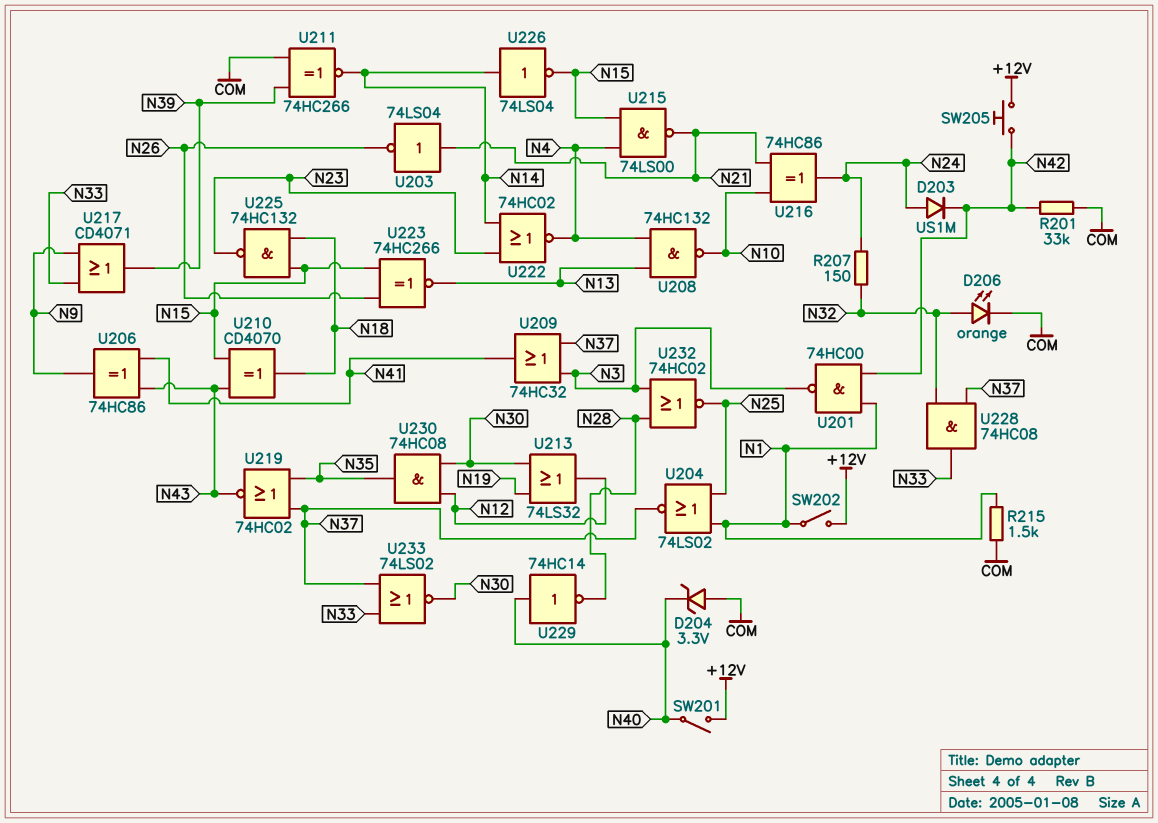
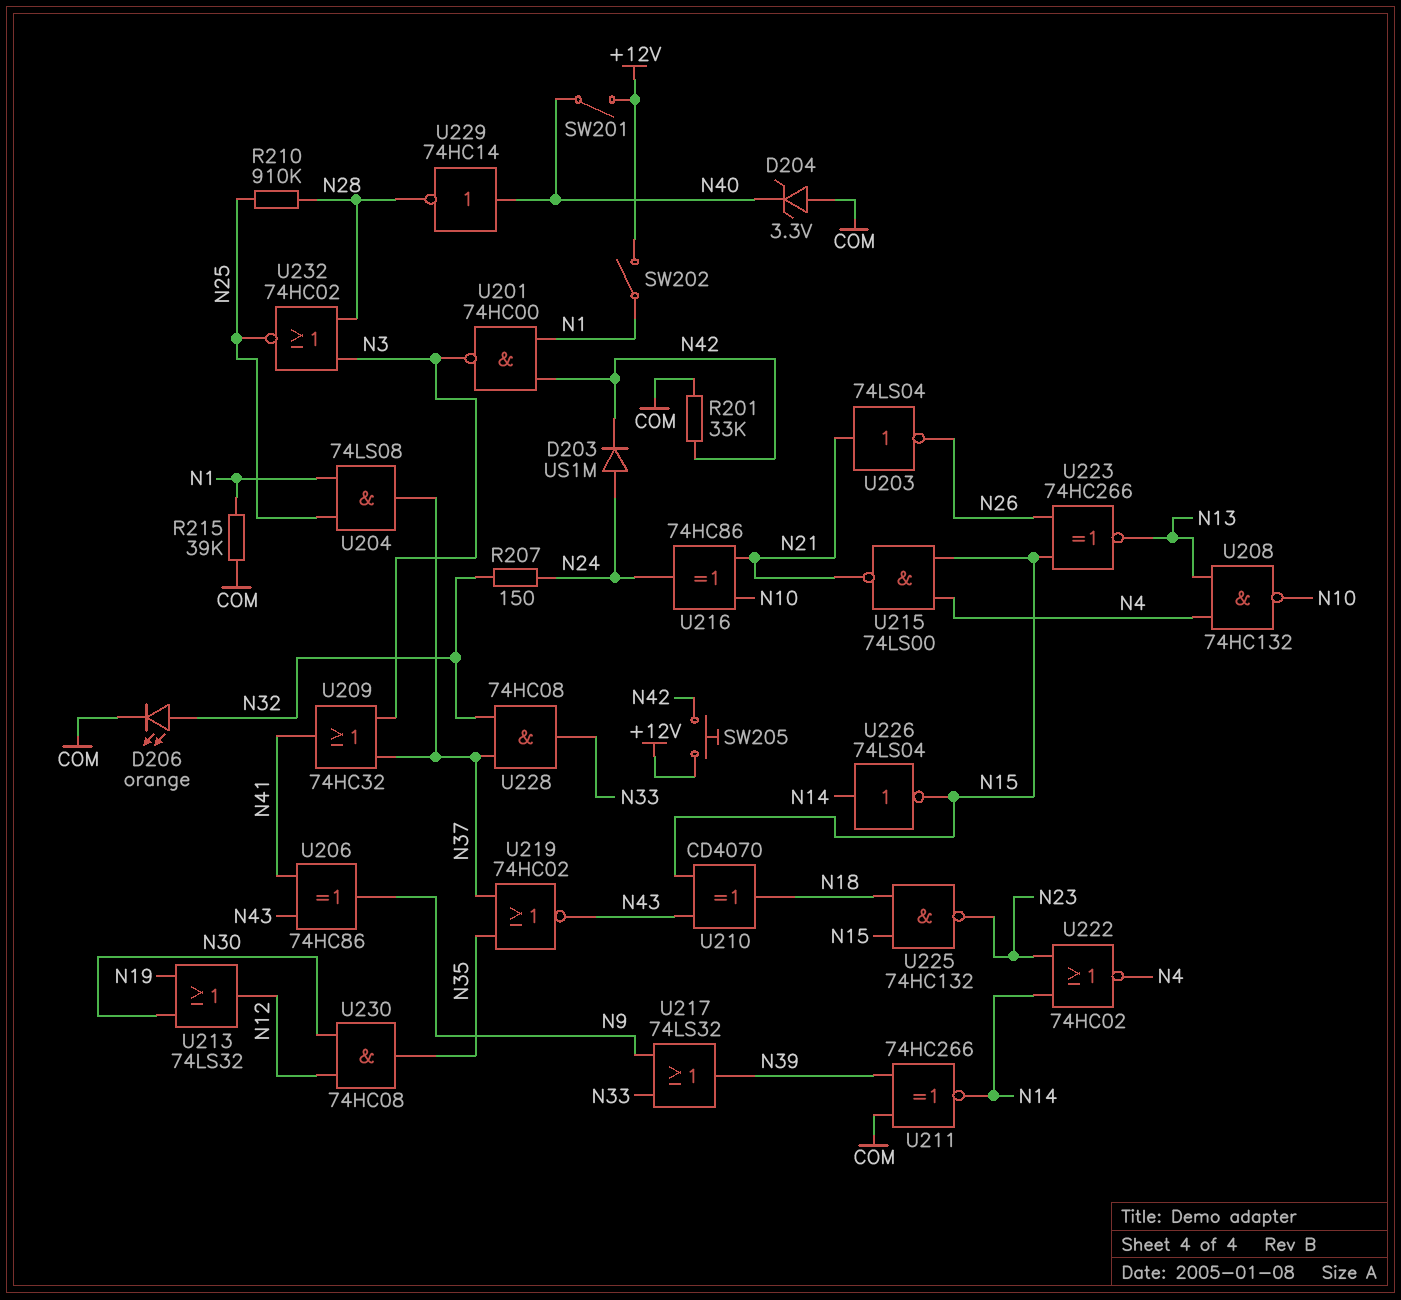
R210: none -> 910k (N25, N28)
R215: 1.5k (COM, N1) -> 39k (COM, N1)
U204: NOR 74LS02 (in N1, in N25, out N37) -> AND 74LS08 (in N1, in N25, out N37)
U217: OR CD4071 (in N9, in N33, out N39) -> OR 74LS32 (in N9, in N33, out N39)
U233: NOR 74LS02 (in N33, in N37, out N30) -> none

